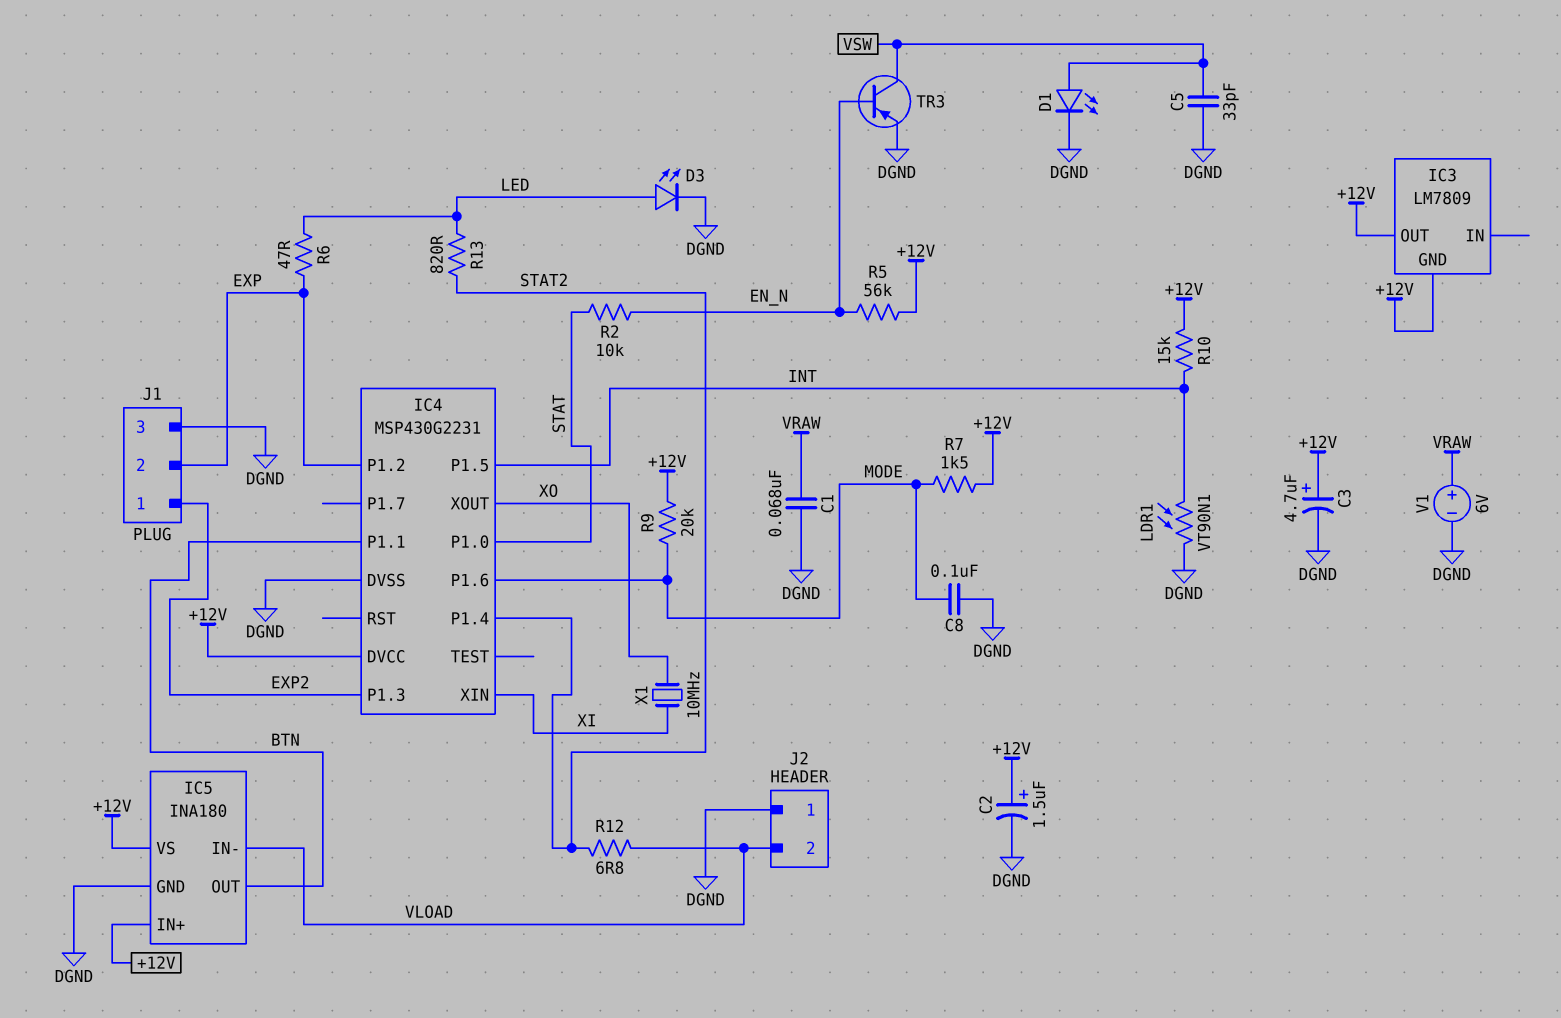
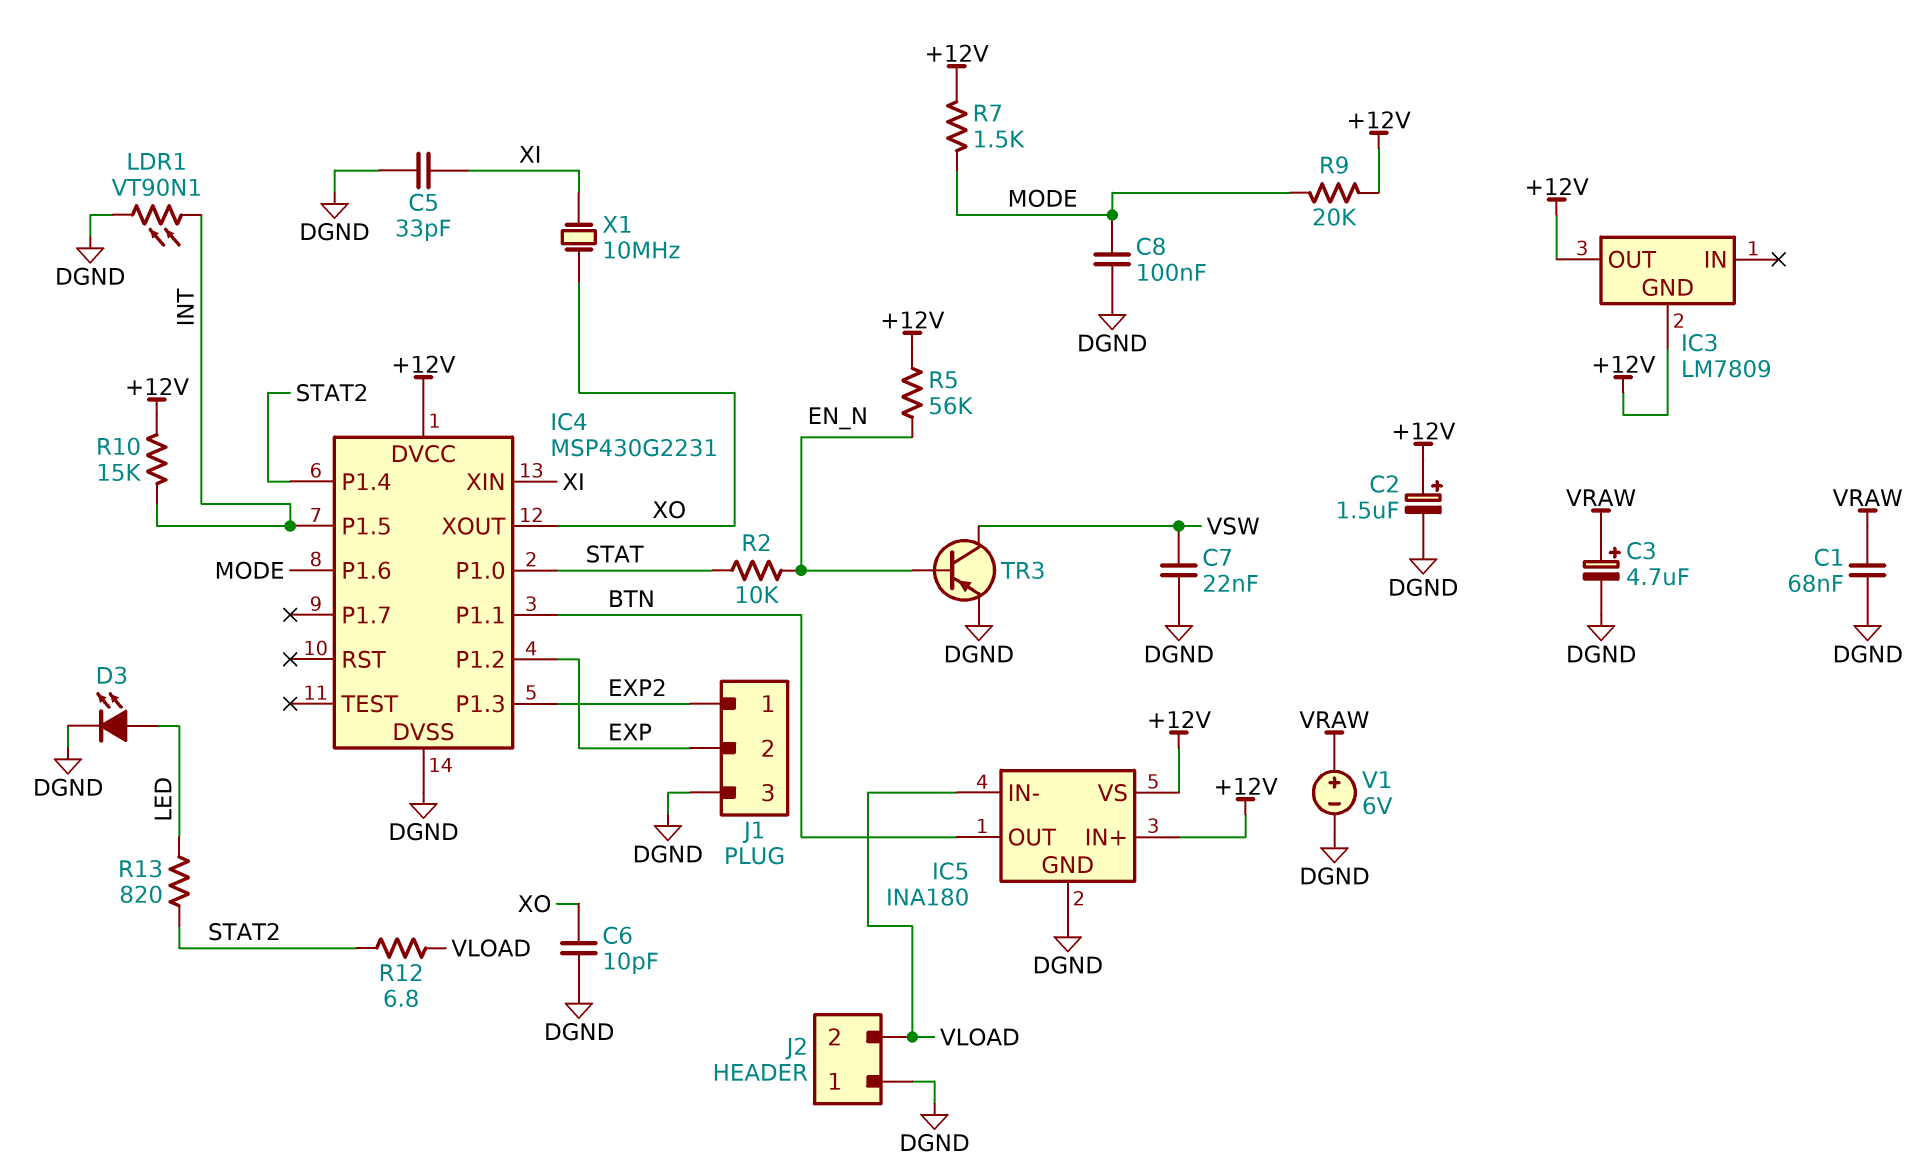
C3: 4.7uF (plus +12V, minus DGND) -> 4.7uF (plus VRAW, minus DGND)
C5: 33pF (DGND, VSW) -> 33pF (DGND, XI)
C6: none -> 10pF (DGND, XO)
C7: none -> 22nF (DGND, VSW)
D1: LED (A VSW, K DGND) -> none
R6: 47 (EXP, LED) -> none

